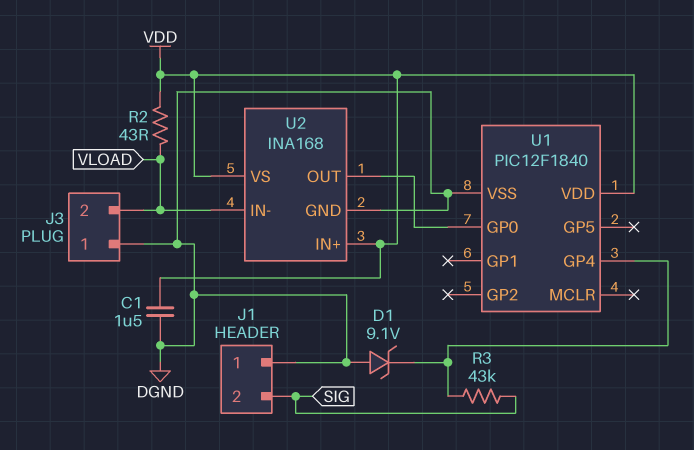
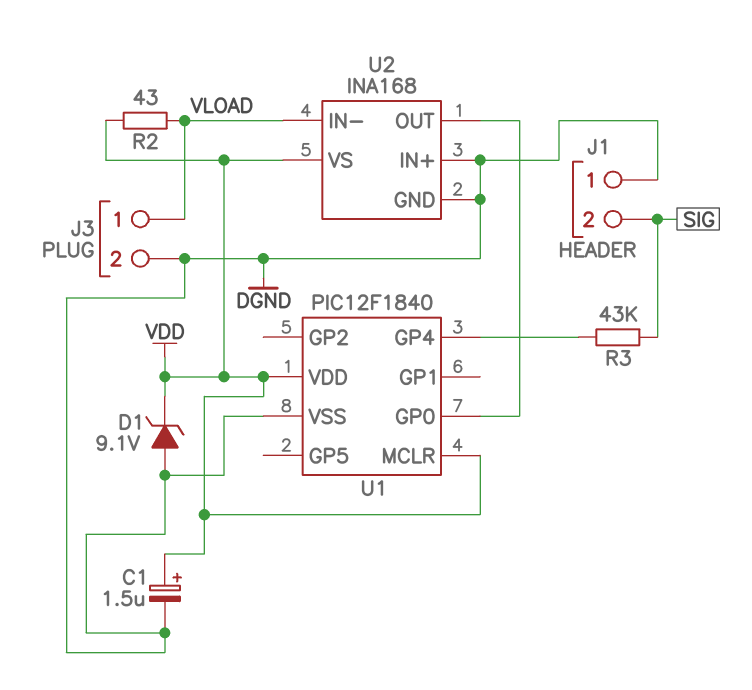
C1: 1.5uF (DGND, VDD) -> 1.5uF (plus VDD, minus DGND)
D1: zener 9.1V (A DGND, K U1/GP4) -> zener 9.1V (A DGND, K VDD)
J3 pin 1: DGND -> VLOAD
J3 pin 2: VLOAD -> DGND
U1 pin MCLR: none -> VDD
U2 pin IN+: VDD -> DGND

